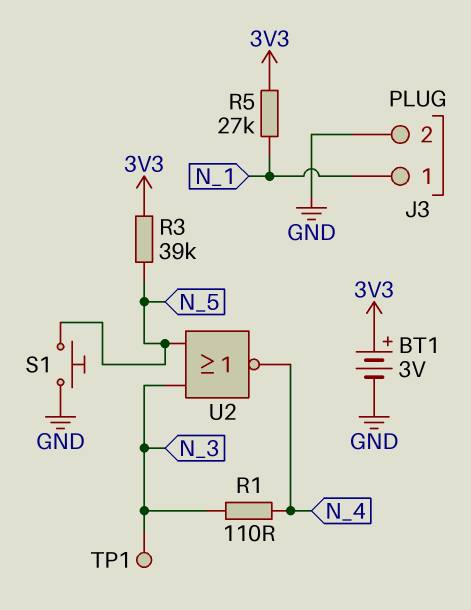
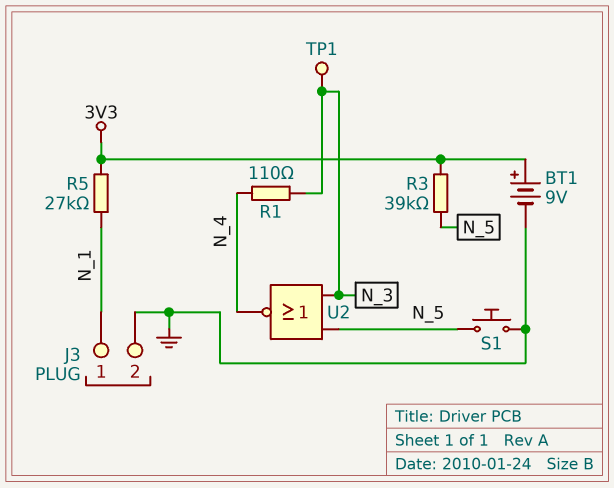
BT1: 3V (plus 3V3, minus GND) -> 9V (plus 3V3, minus GND)

